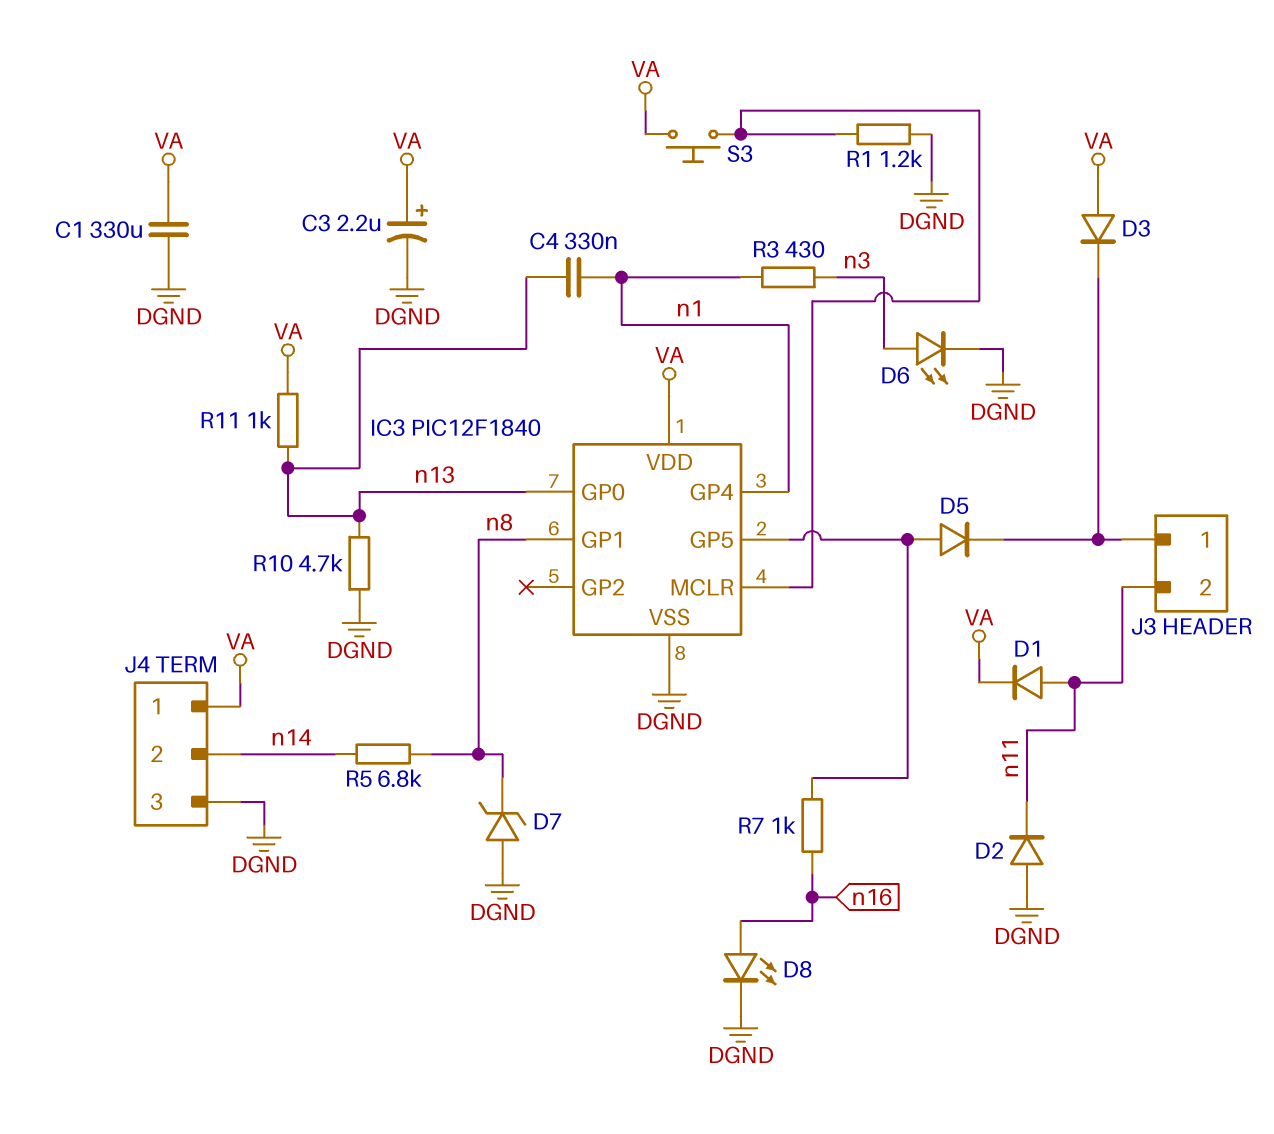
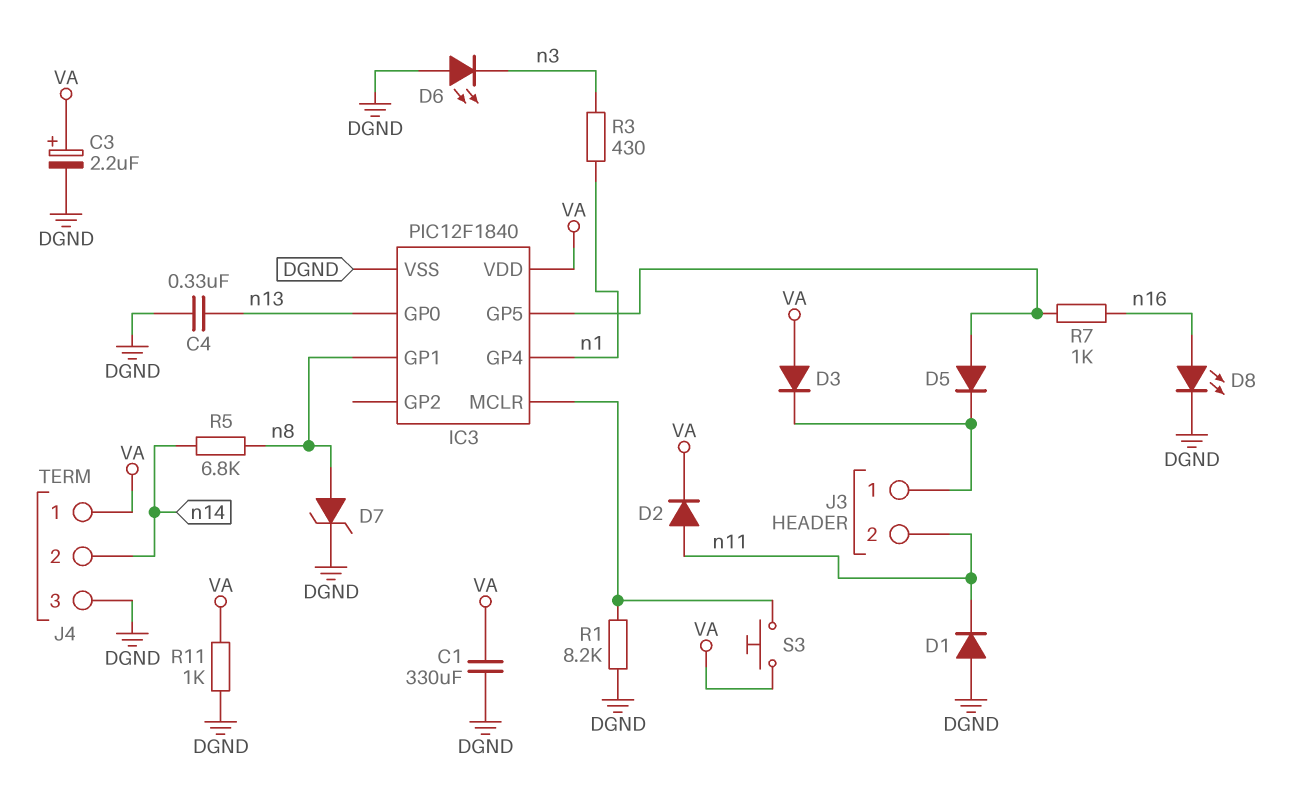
C4: 330nF (n1, n13) -> 330nF (DGND, n13)
D1: diode (A n11, K VA) -> diode (A DGND, K n11)
D2: diode (A DGND, K n11) -> diode (A n11, K VA)
D6: LED (A n3, K DGND) -> LED (A DGND, K n3)
D7: zener (A DGND, K n8) -> zener (A n8, K DGND)
R1: 1.2k (DGND, IC3/MCLR) -> 8.2k (DGND, IC3/MCLR)
R10: 4.7k (DGND, n13) -> none
R11: 1k (VA, n13) -> 1k (DGND, VA)

